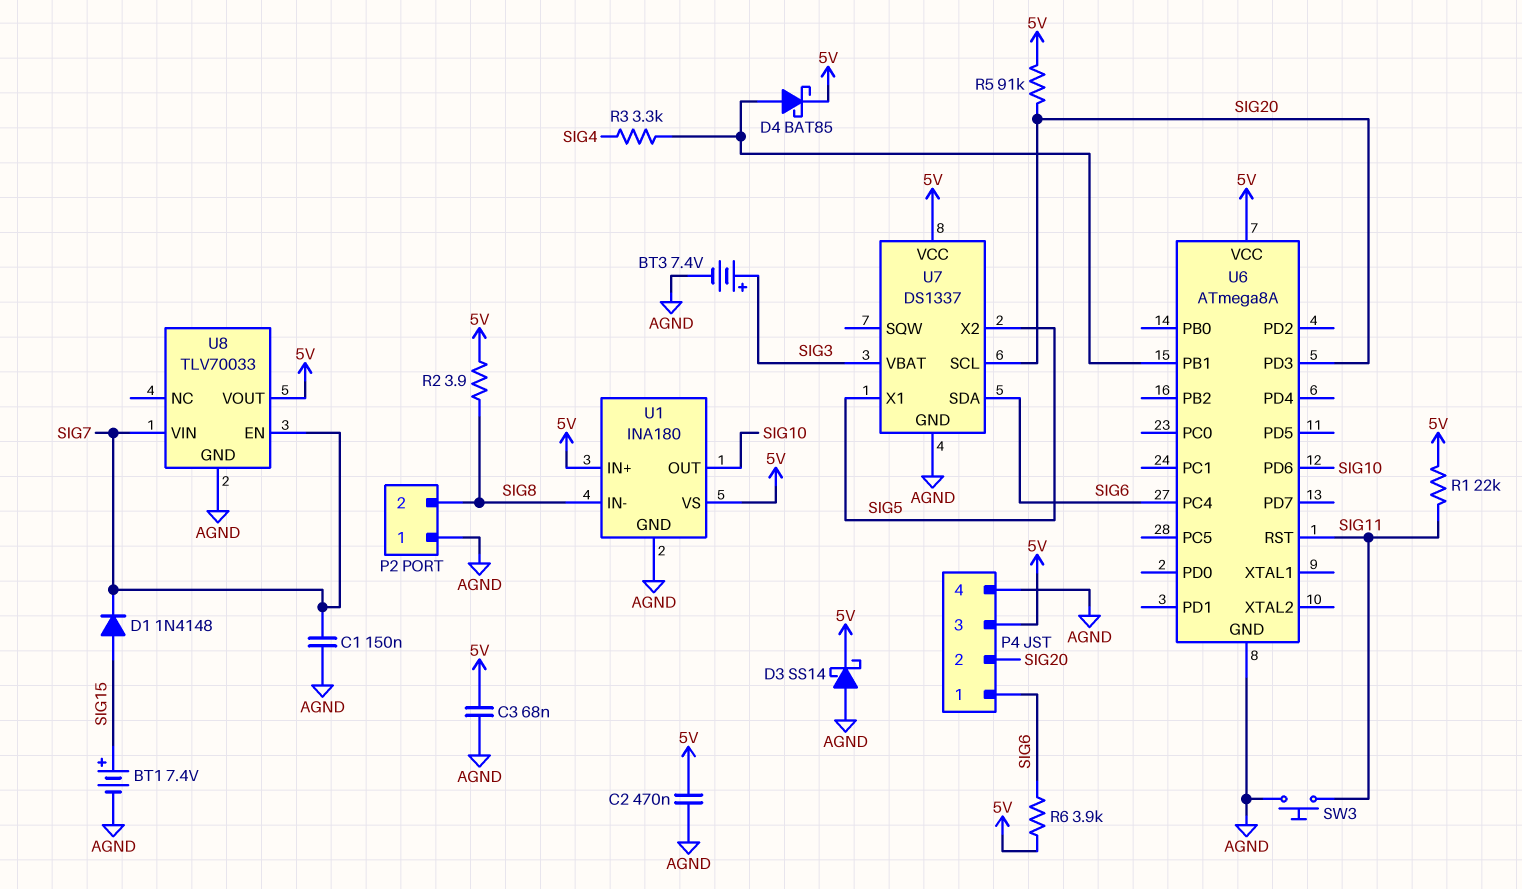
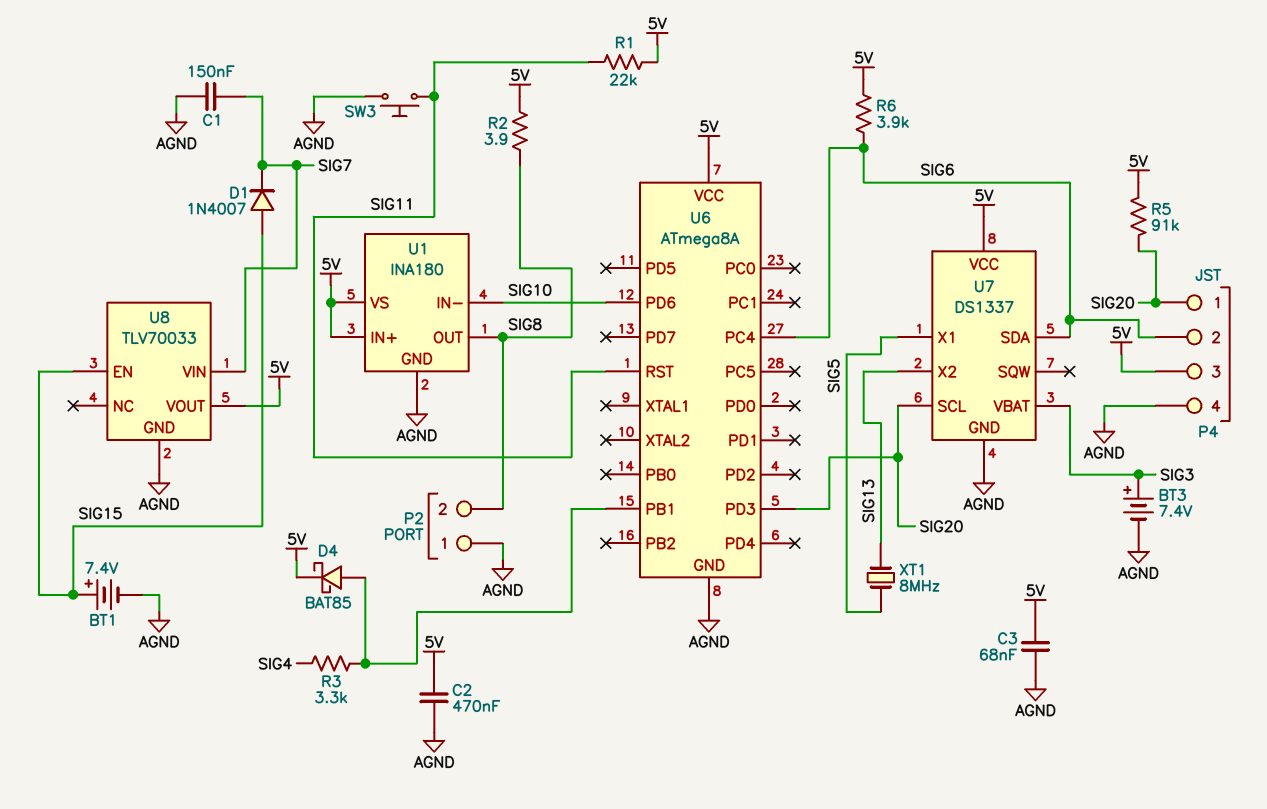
D1: diode 1N4148 (A SIG15, K SIG7) -> diode 1N4007 (A SIG15, K SIG7)
D3: schottky SS14 (A AGND, K 5V) -> none
P4 pin 1: SIG6 -> SIG20
P4 pin 2: SIG20 -> SIG6
U1 pin IN-: SIG8 -> SIG10
U1 pin OUT: SIG10 -> SIG8
U7 pin X2: SIG5 -> SIG13
U8 pin EN: SIG7 -> SIG15
XT1: none -> 8MHz (SIG5, SIG13)

